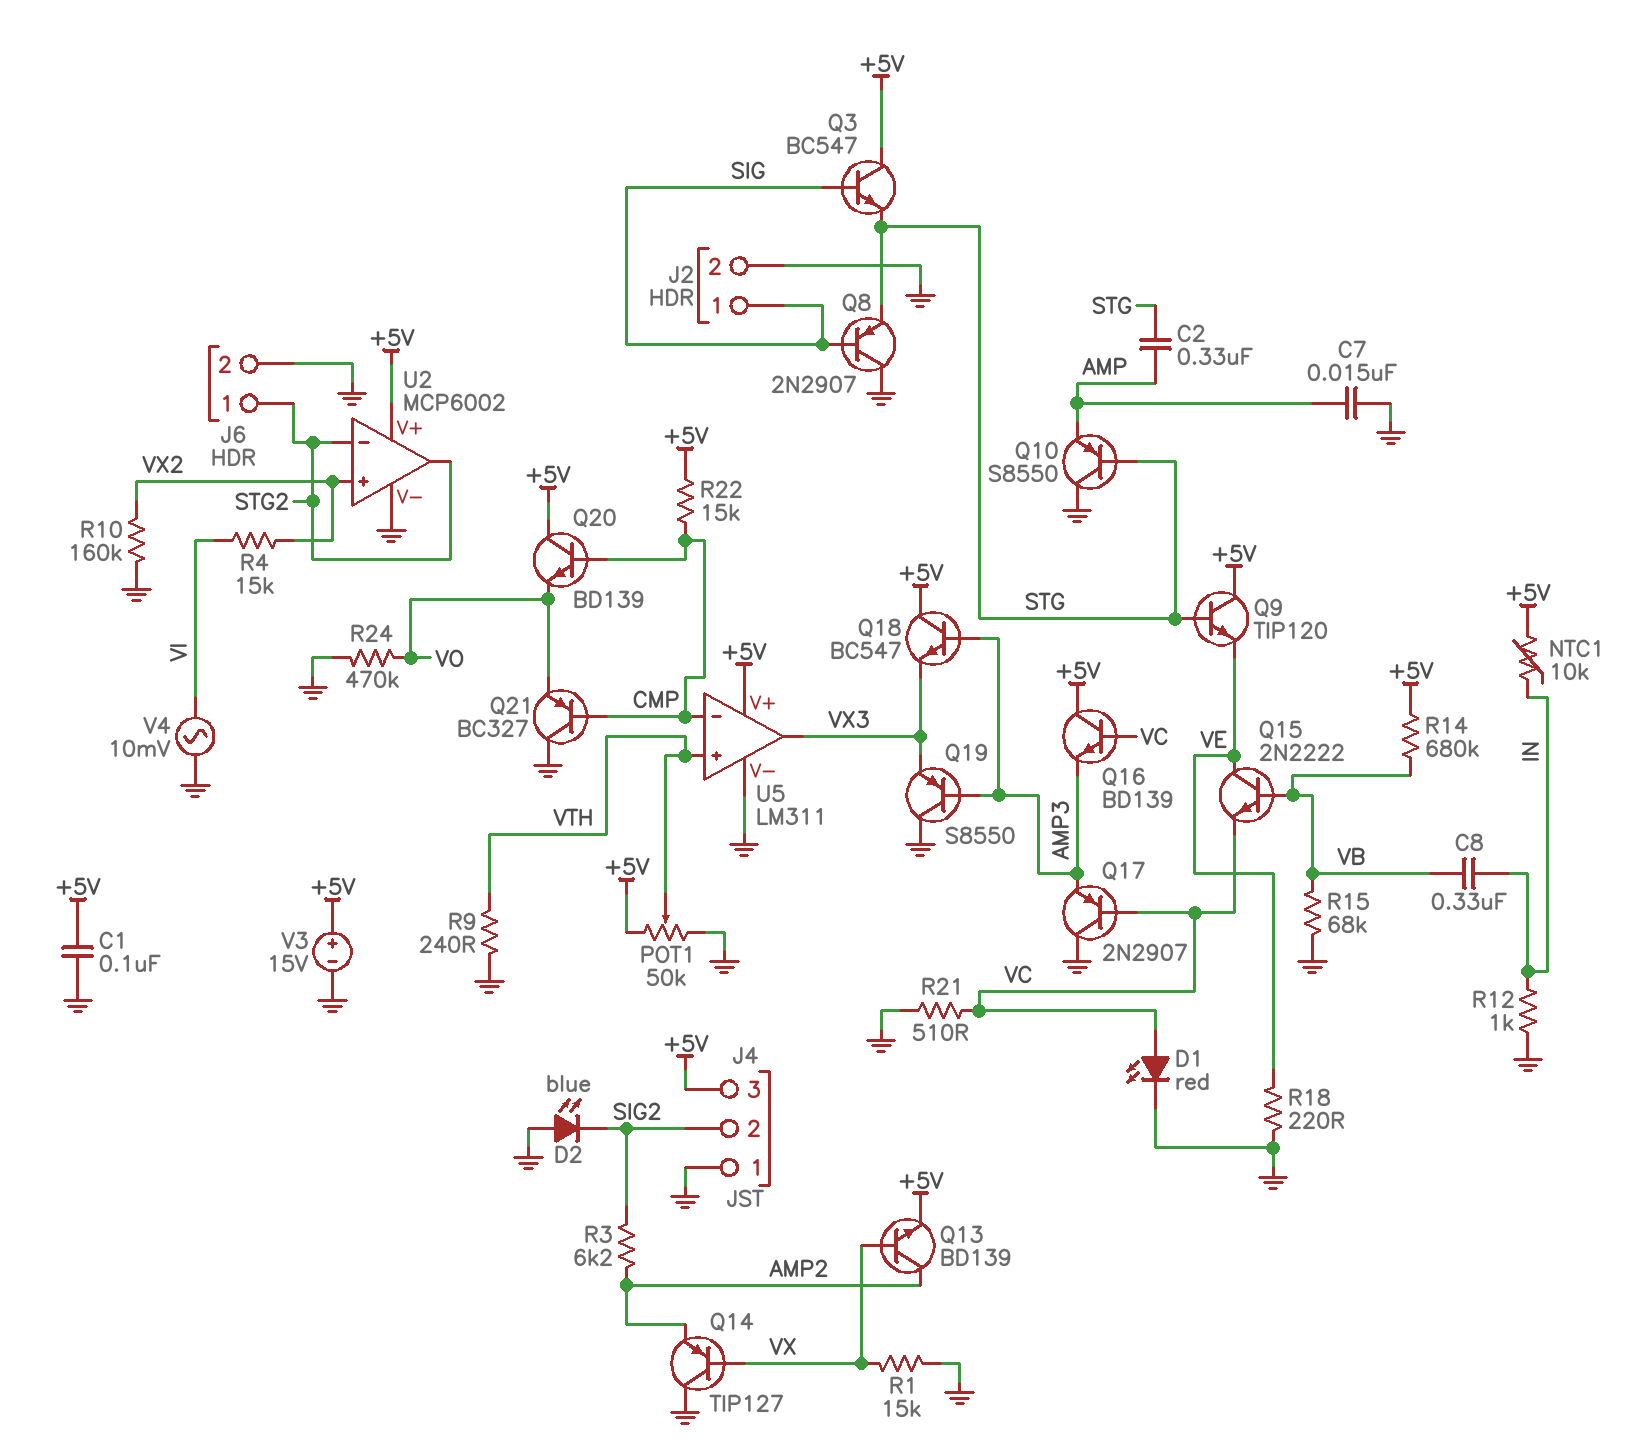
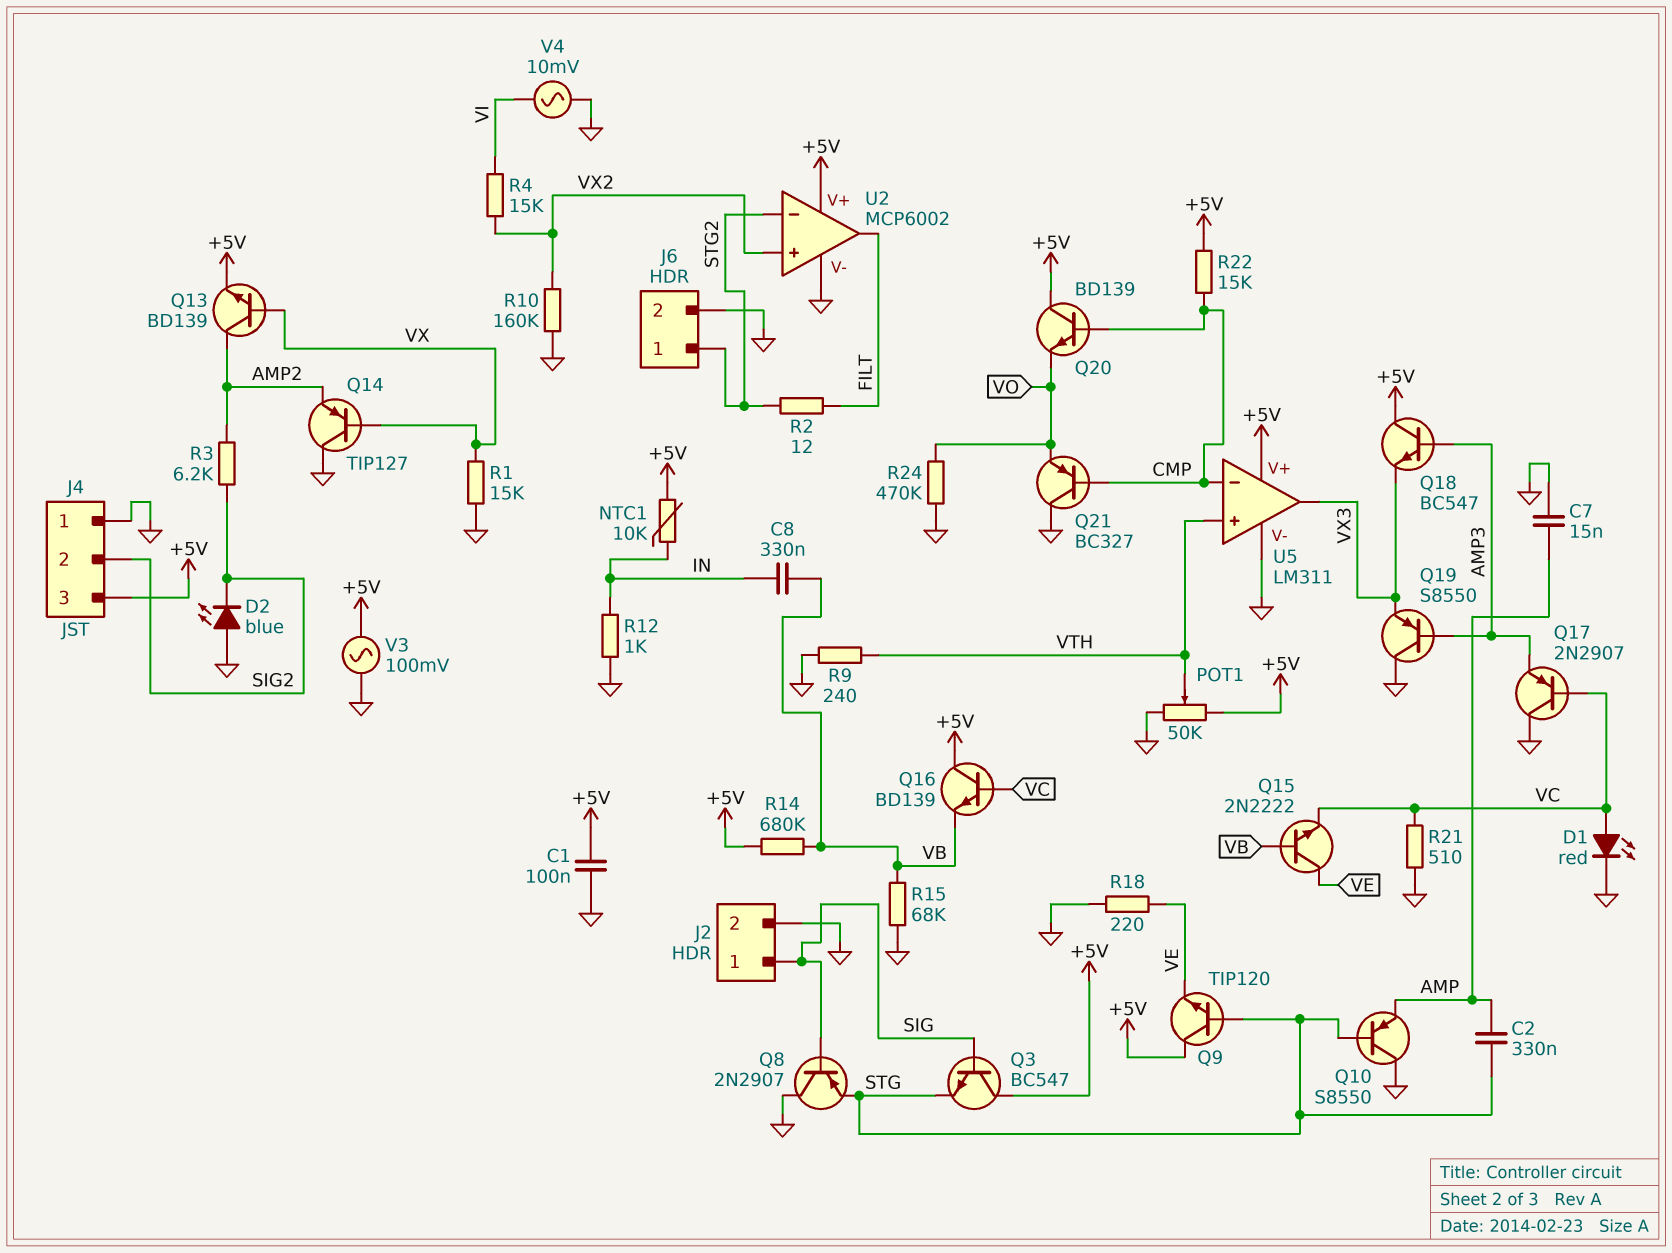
Q16: NPN BD139 (B VC, C +5V, E AMP3) -> NPN BD139 (B VC, C +5V, E VB)
R2: none -> 12 (FILT, STG2)
U2 pin out: STG2 -> FILT
V3: 15V (plus +5V, minus GND) -> AC 100mV (+5V, GND)

